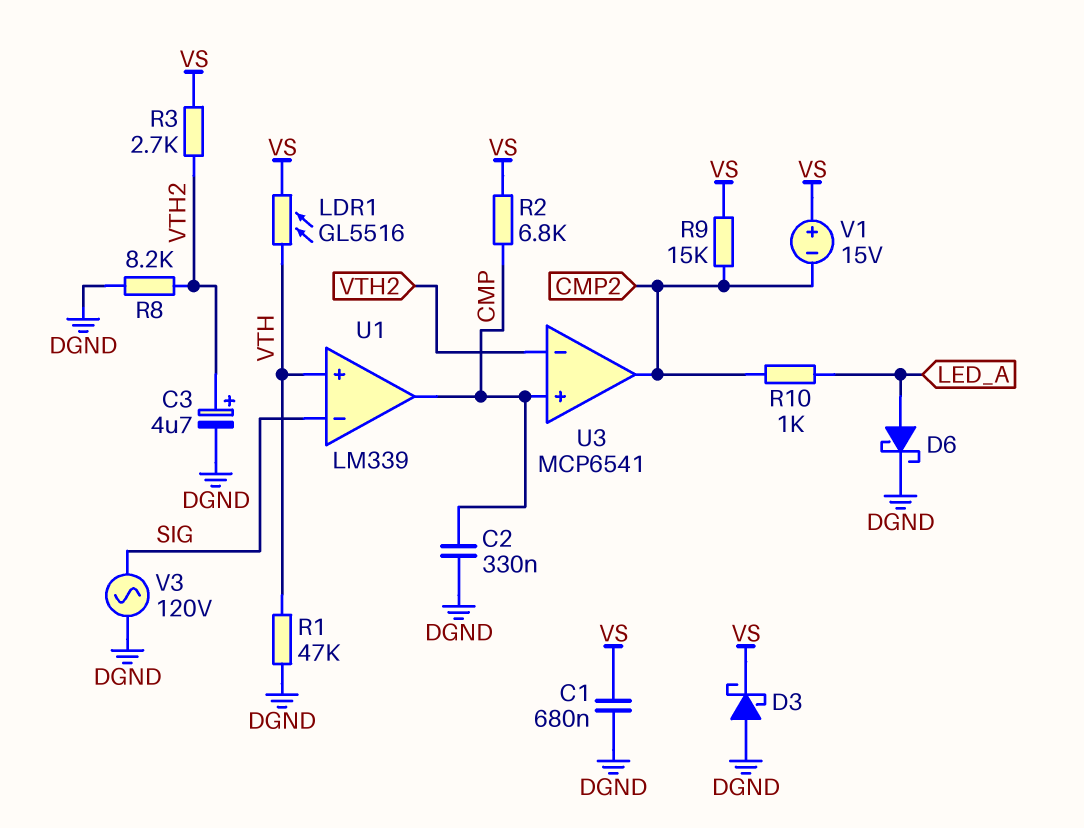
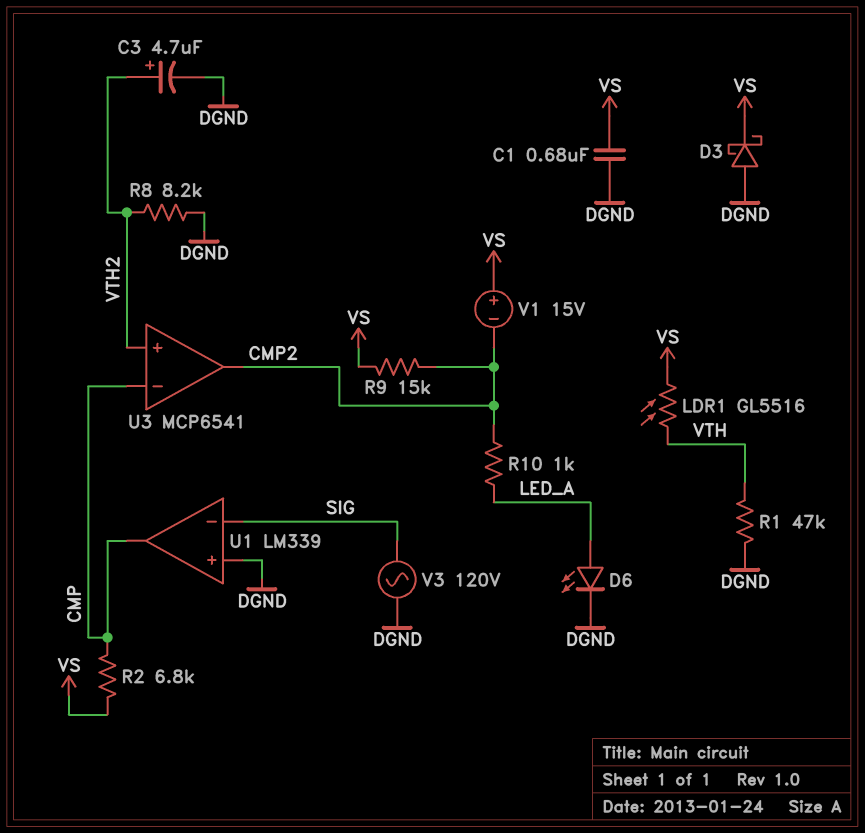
C2: 330nF (CMP, DGND) -> none
D6: schottky (A LED_A, K DGND) -> LED (A LED_A, K DGND)
R3: 2.7k (VS, VTH2) -> none
U1 pin in+: VTH -> DGND
U3 pin in+: CMP -> VTH2
U3 pin in-: VTH2 -> CMP

